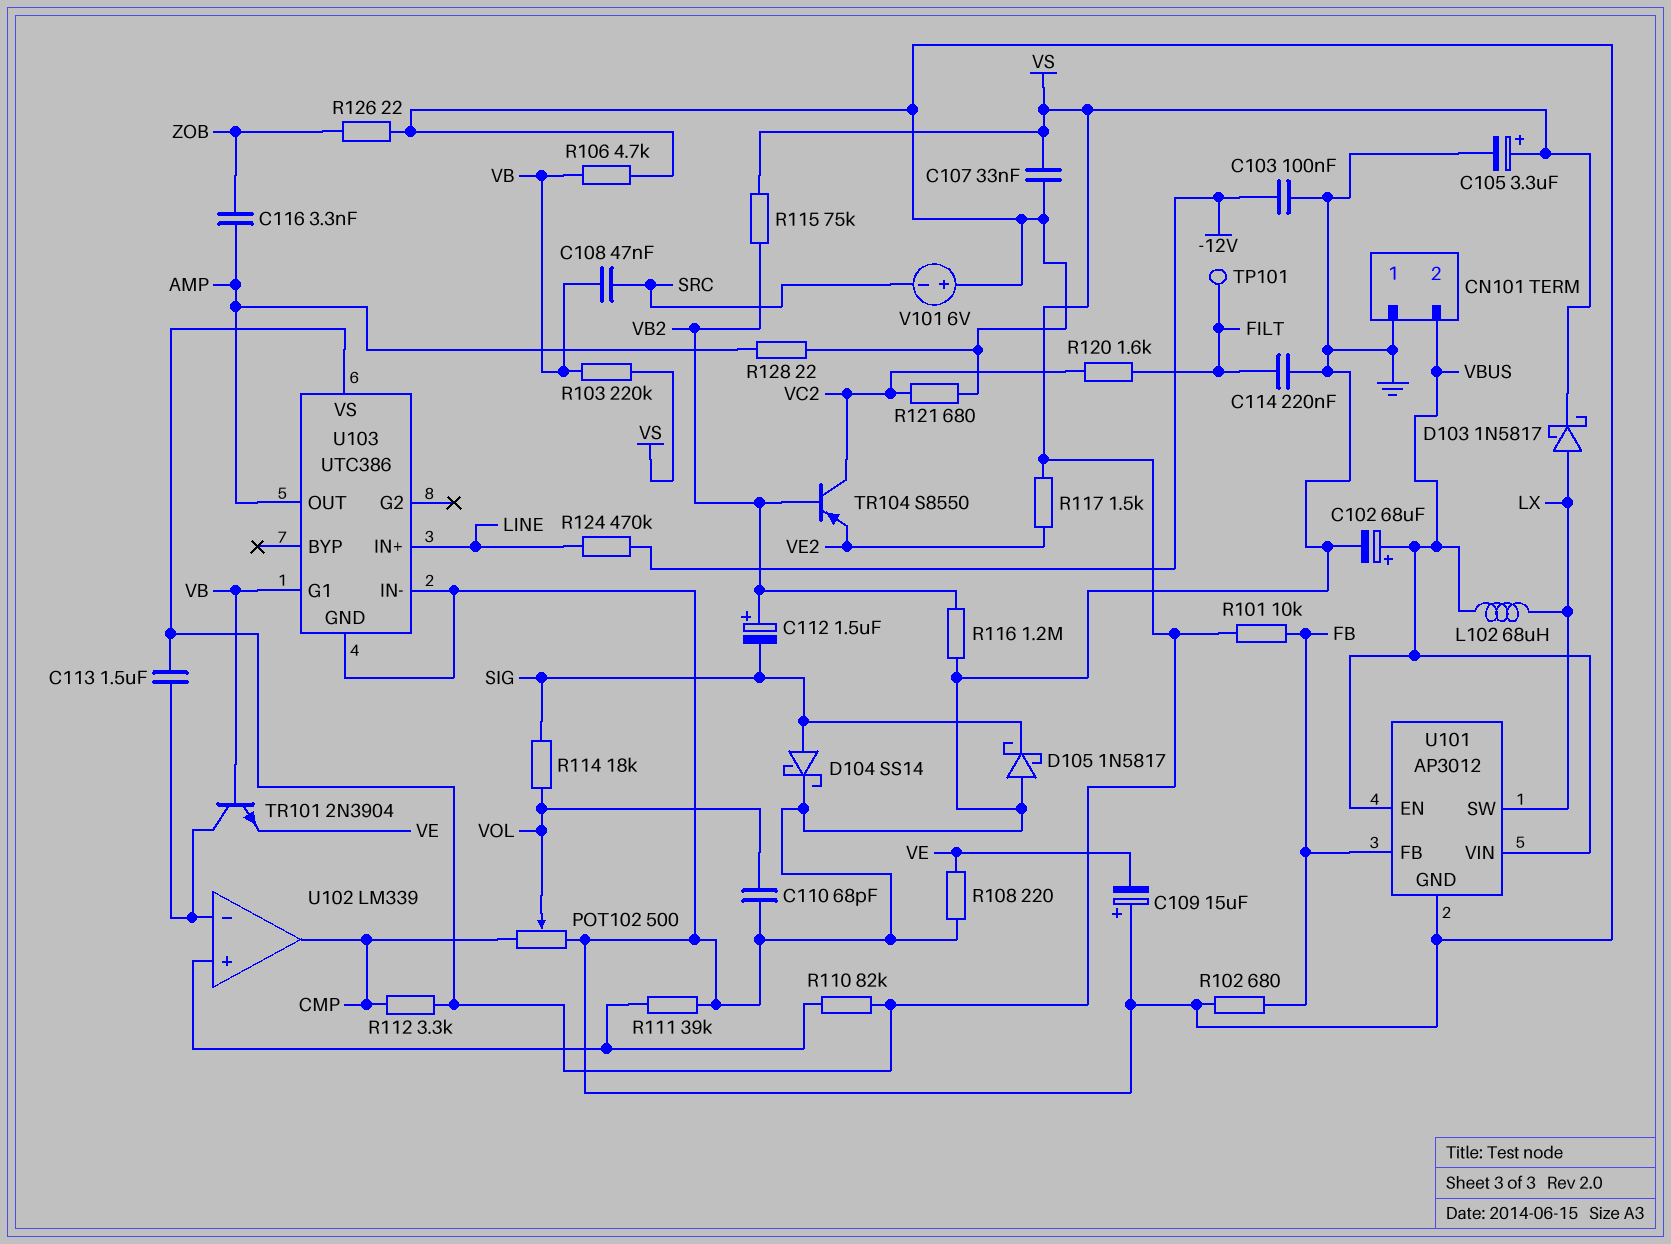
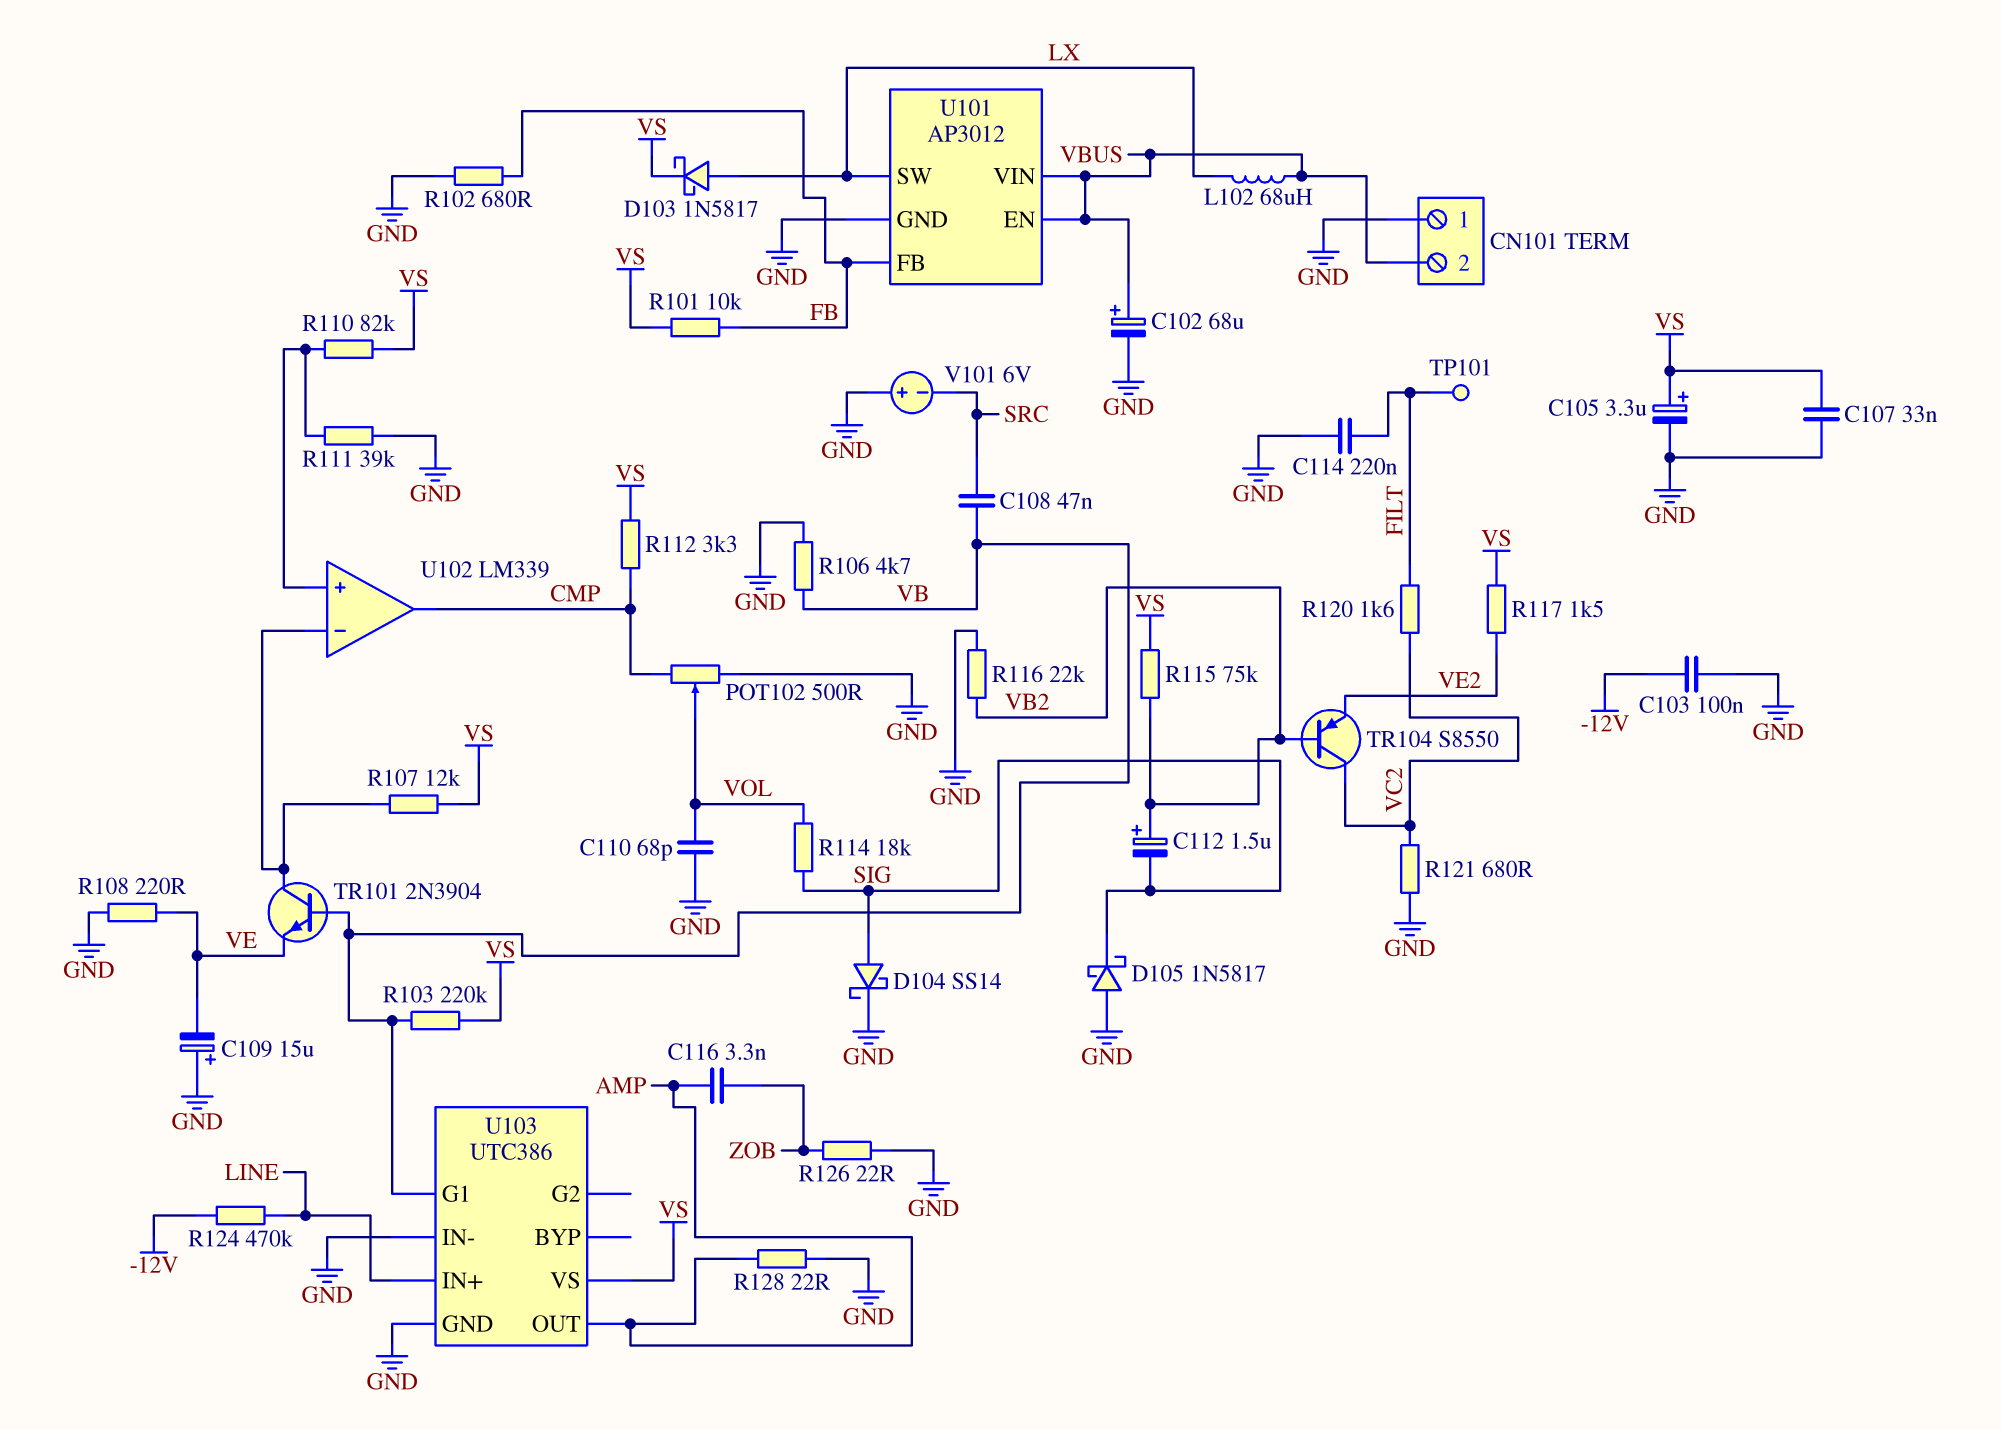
C113: 1.5uF (U102/in-, VS) -> none
R107: none -> 12k (U102/in-, VS)
R116: 1.2M (GND, VB2) -> 22k (GND, VB2)

